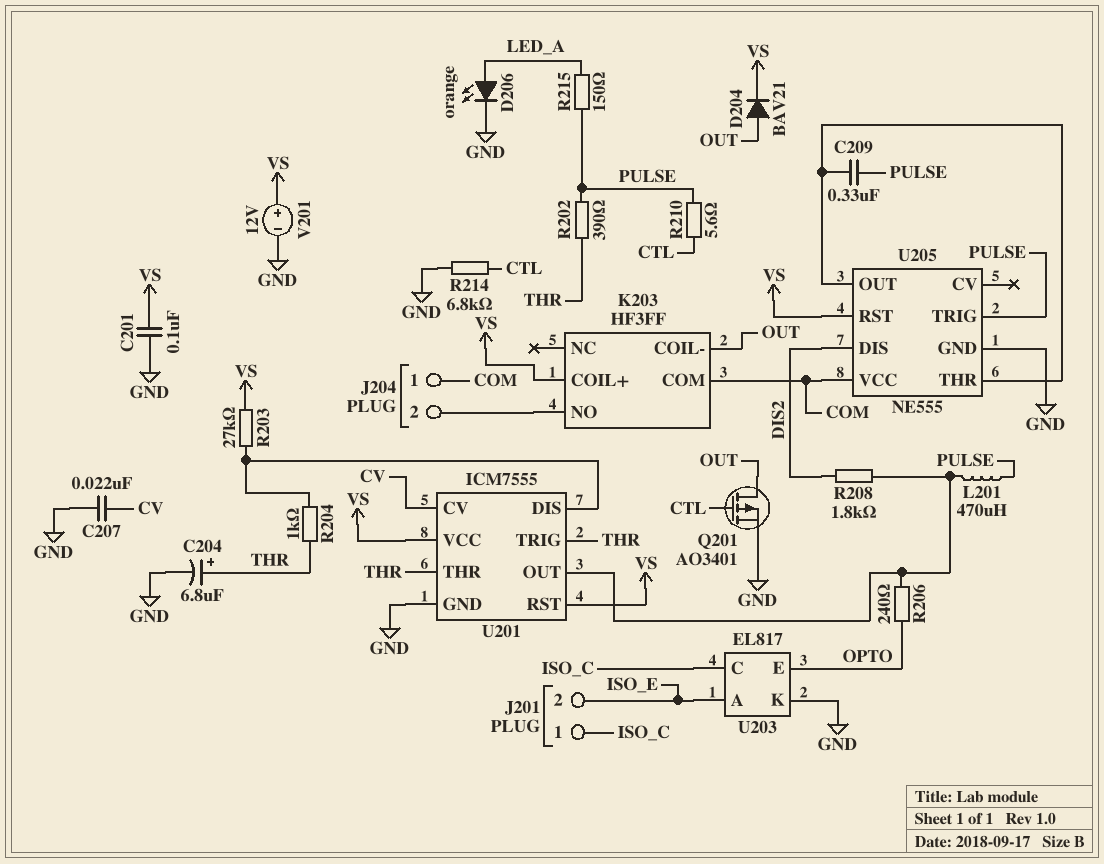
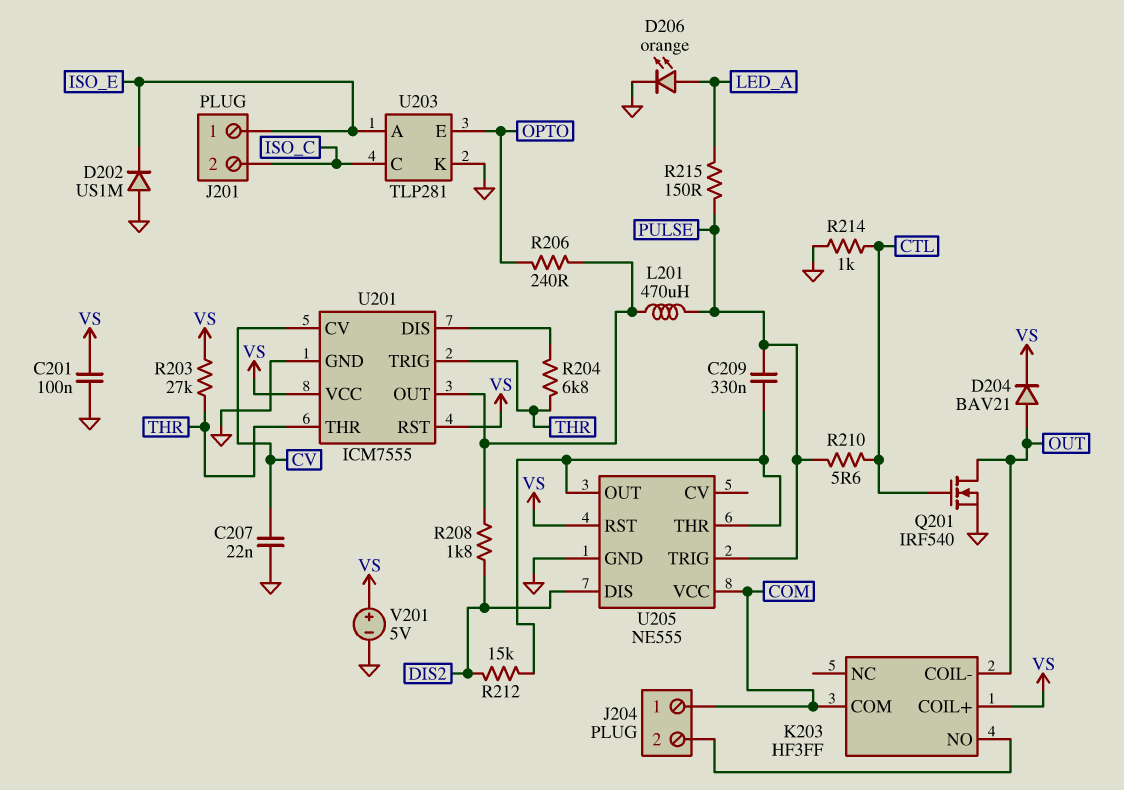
C204: 6.8uF (plus THR, minus GND) -> none
D202: none -> diode US1M (A GND, K ISO_E)
J201 pin 1: ISO_C -> ISO_E
J201 pin 2: ISO_E -> ISO_C
Q201: PMOS AO3401 (G CTL, D OUT, S GND) -> NMOS IRF540 (G CTL, D OUT, S GND)
R202: 390 (PULSE, THR) -> none
R203: 27k (U201/DIS, VS) -> 27k (THR, VS)
R204: 1k (THR, U201/DIS) -> 6.8k (THR, U201/DIS)
R212: none -> 15k (DIS2, U205/OUT)
R214: 6.8k (CTL, GND) -> 1k (CTL, GND)
U203: EL817 -> TLP281
V201: 12V (plus VS, minus GND) -> 5V (plus VS, minus GND)

